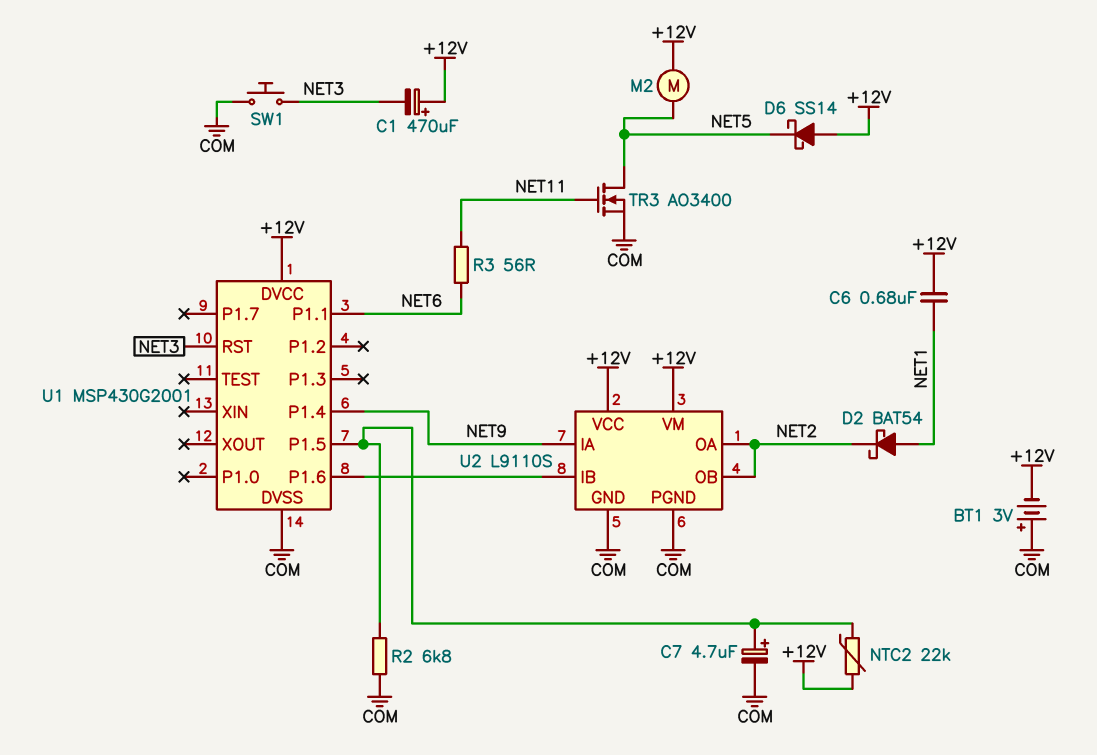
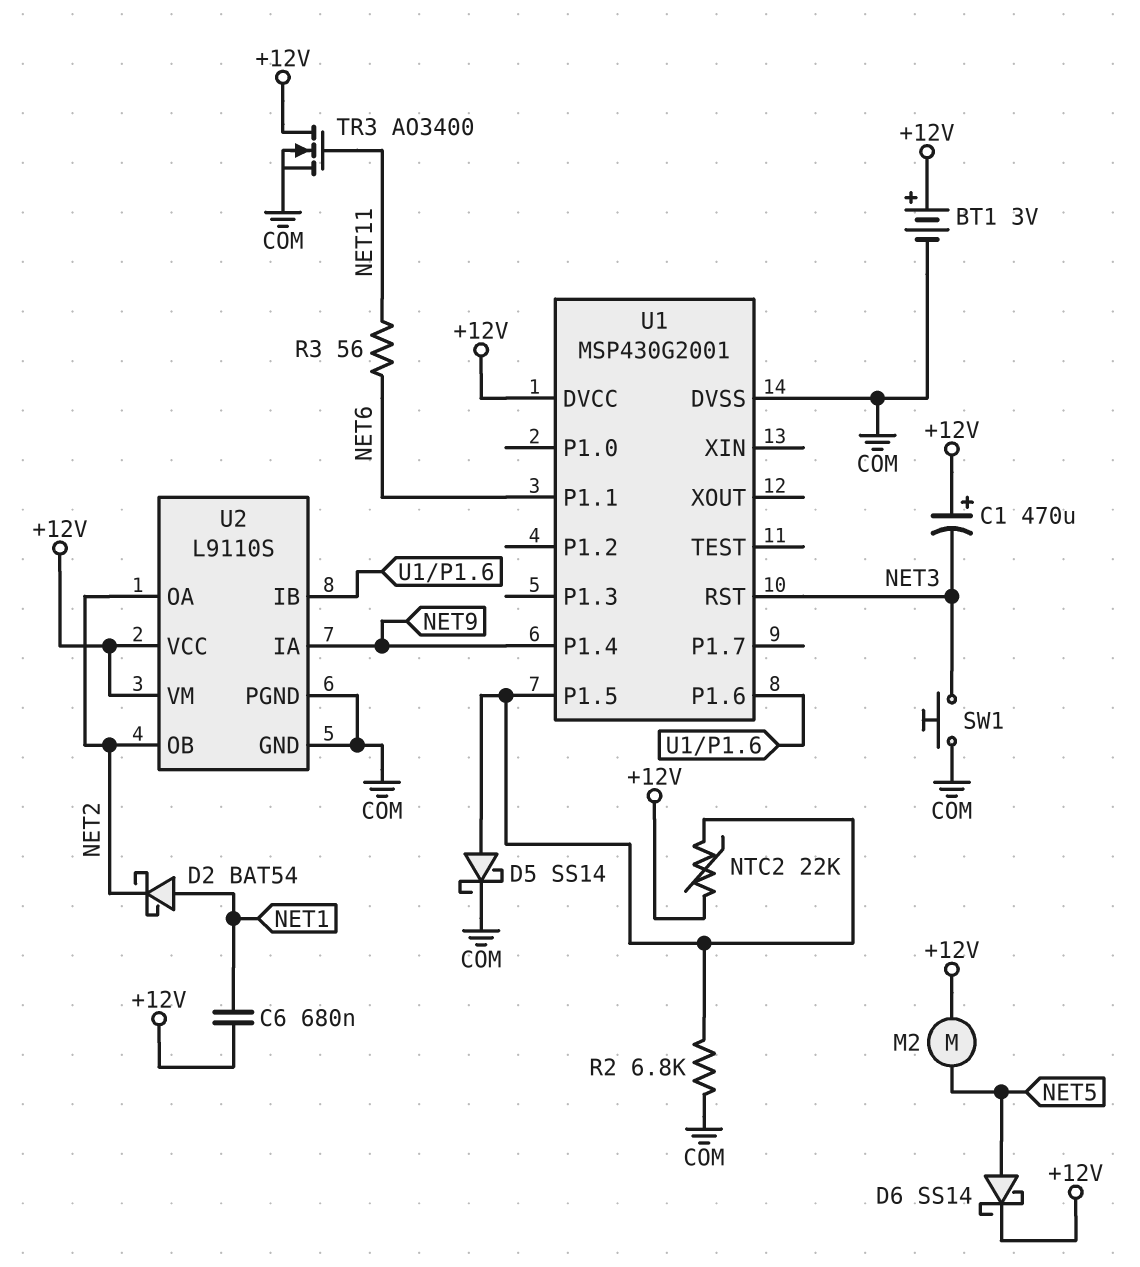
BT1: 3V (plus COM, minus +12V) -> 3V (plus +12V, minus COM)
C7: 4.7uF (plus U1/P1.5, minus COM) -> none
D5: none -> schottky SS14 (A U1/P1.5, K COM)
D6: schottky SS14 (A +12V, K NET5) -> schottky SS14 (A NET5, K +12V)
TR3: NMOS AO3400 (G NET11, D NET5, S COM) -> NMOS AO3400 (G NET11, D +12V, S COM)

